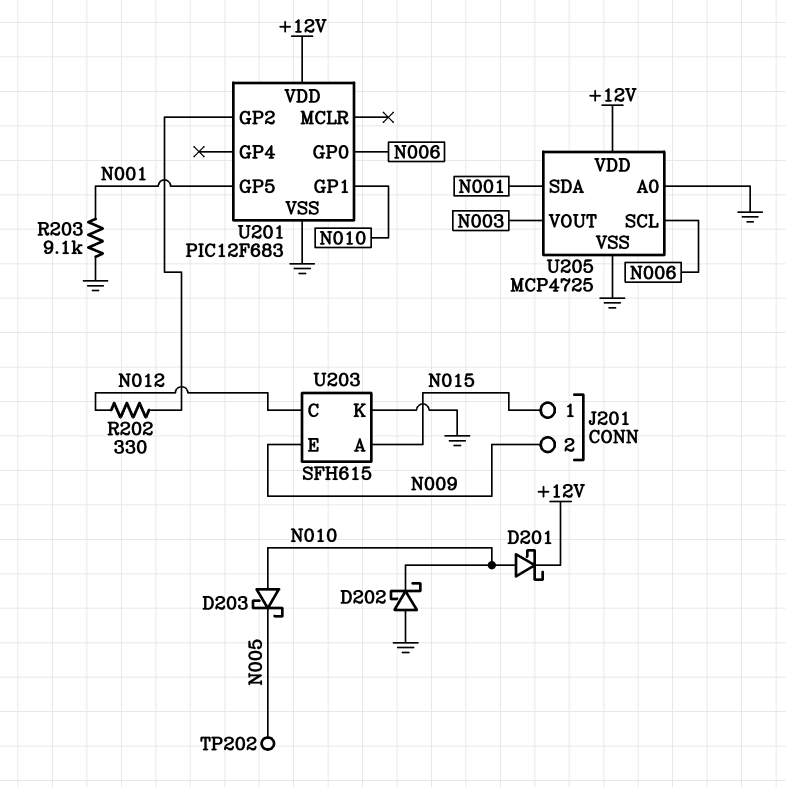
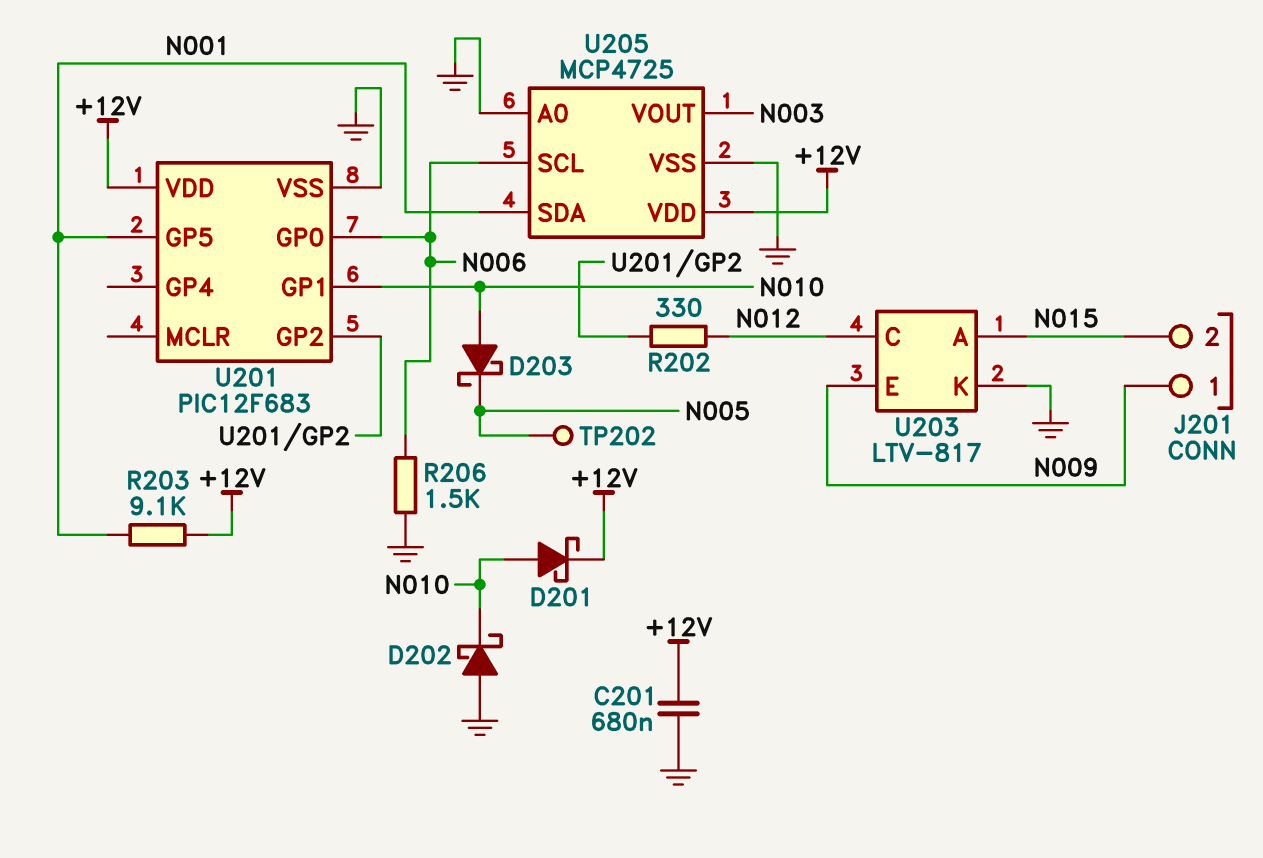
C201: none -> 680nF (+12V, GND)
J201 pin 1: N015 -> N009
J201 pin 2: N009 -> N015
R203: 9.1k (GND, N001) -> 9.1k (+12V, N001)
R206: none -> 1.5k (GND, N006)
U203: SFH615 -> LTV-817

